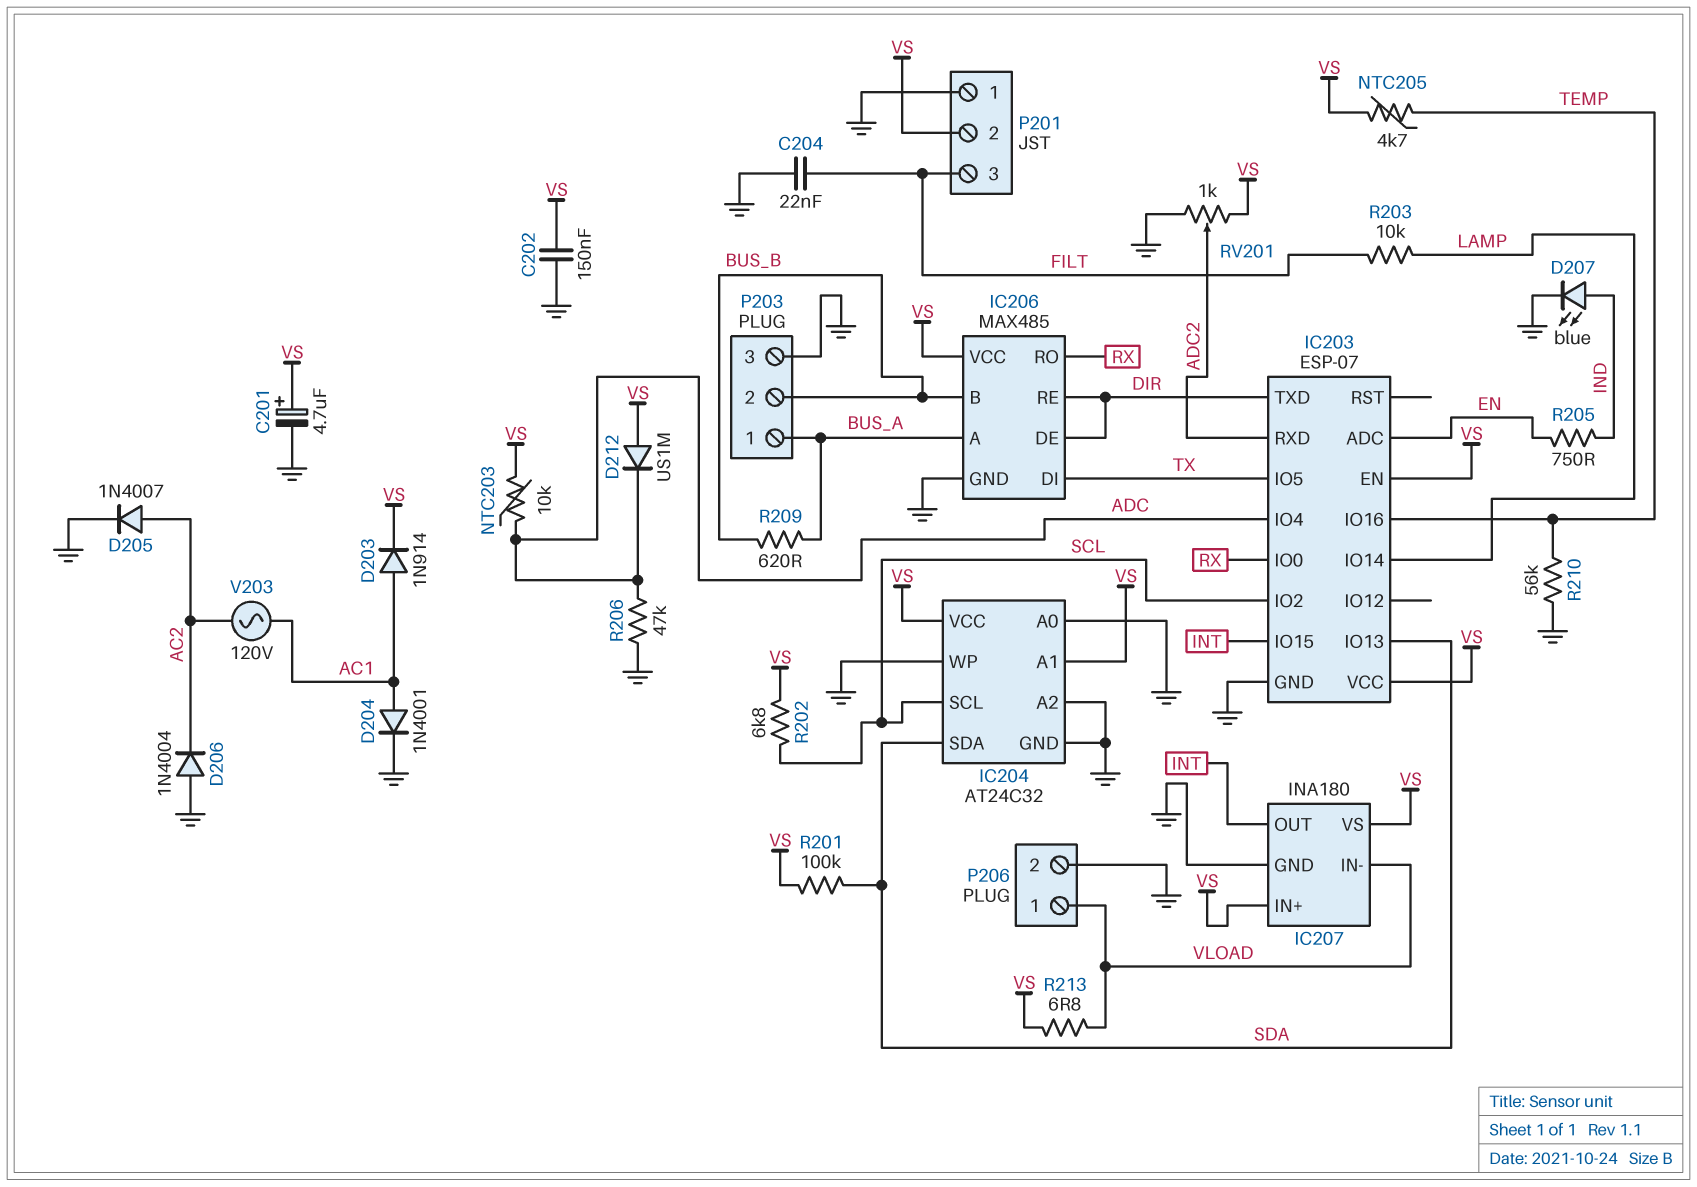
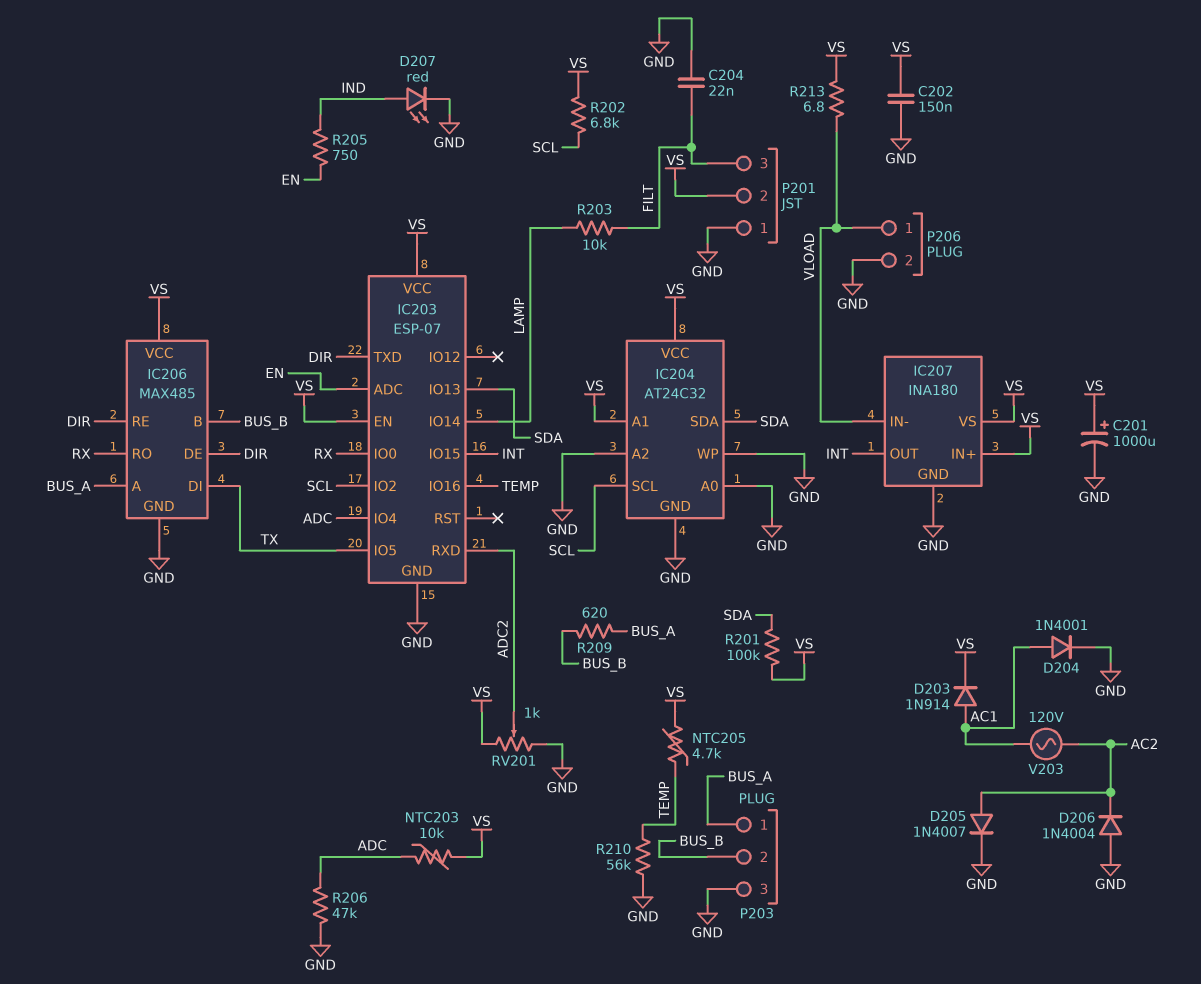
C201: 4.7uF (plus VS, minus GND) -> 1000uF (plus VS, minus GND)
D207: LED blue (A IND, K GND) -> LED red (A IND, K GND)
D212: diode US1M (A VS, K ADC) -> none

